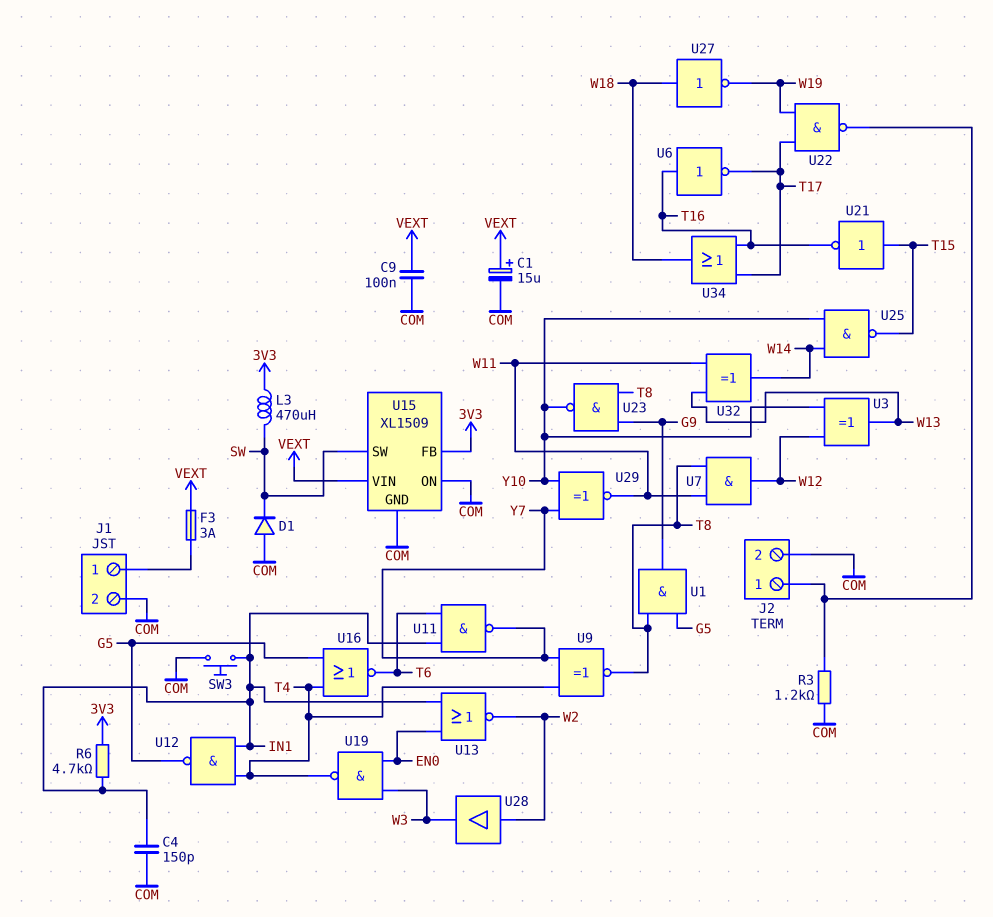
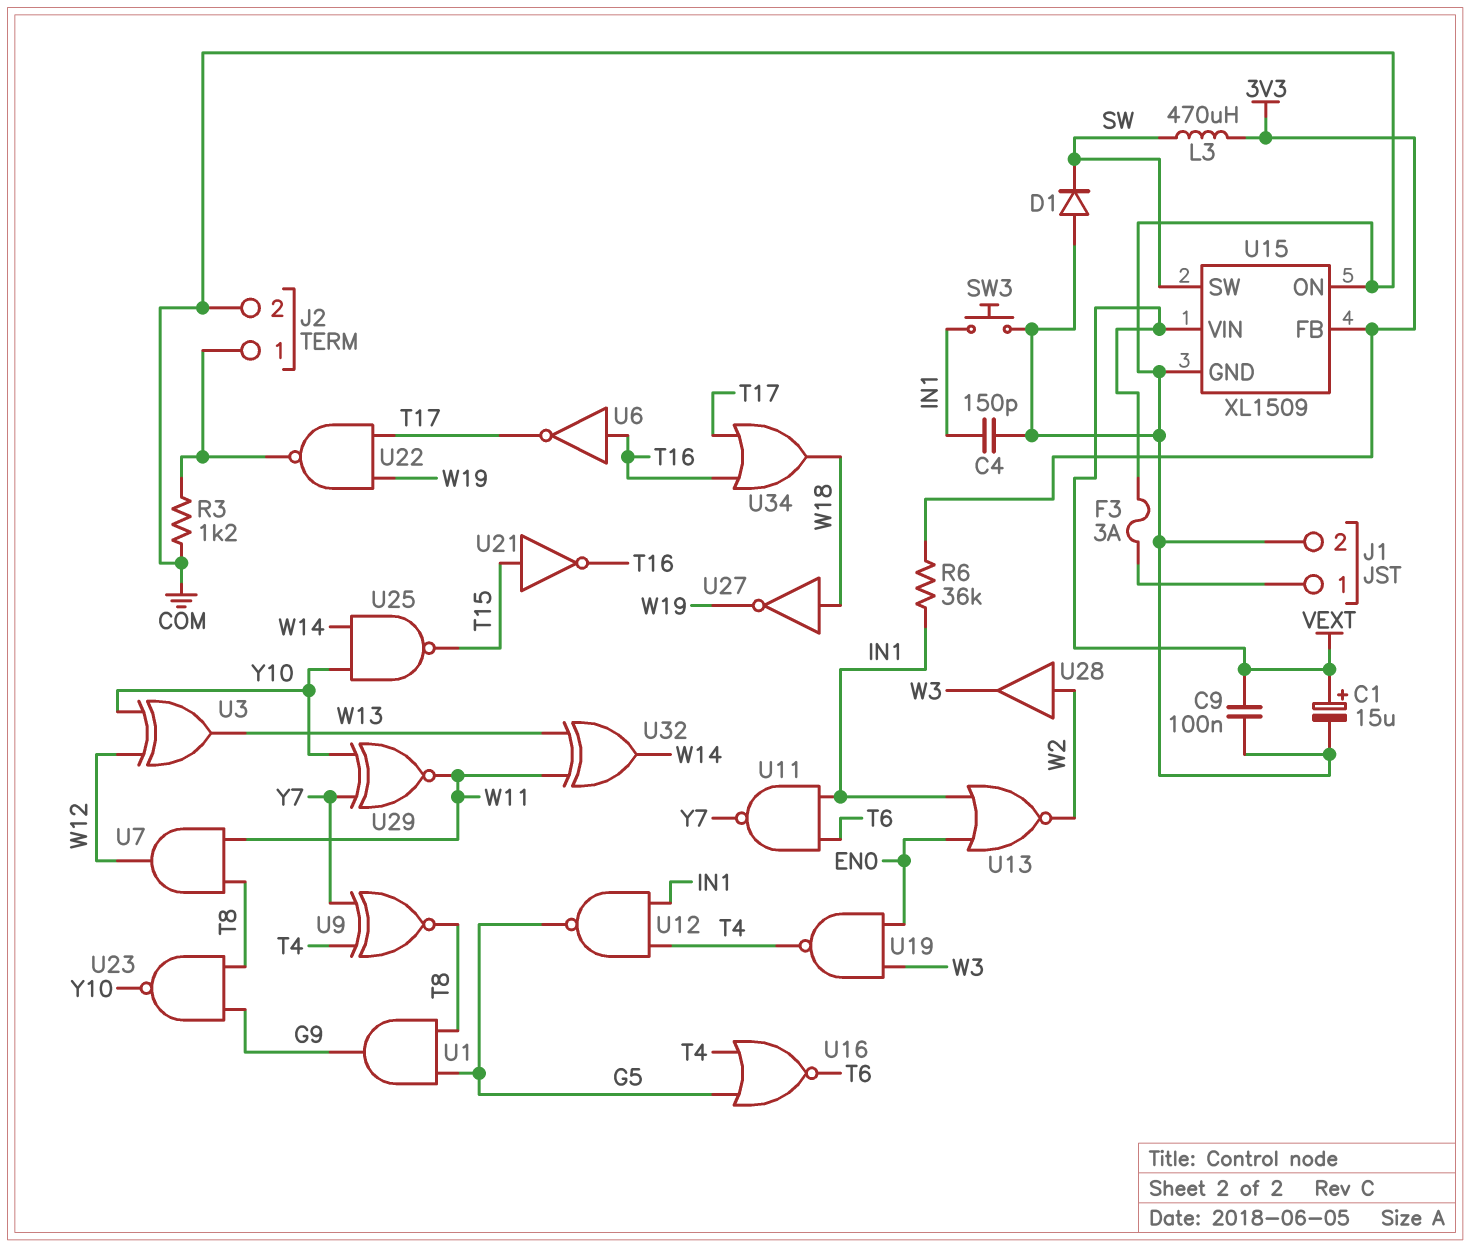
R6: 4.7k (3V3, IN1) -> 36k (3V3, IN1)

